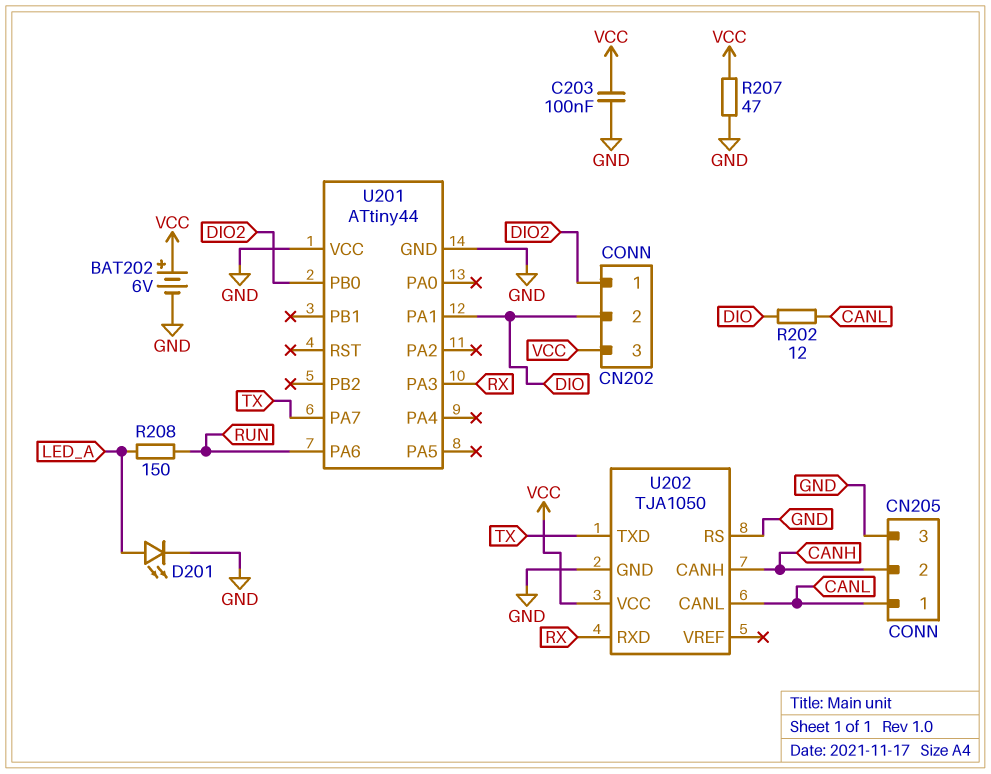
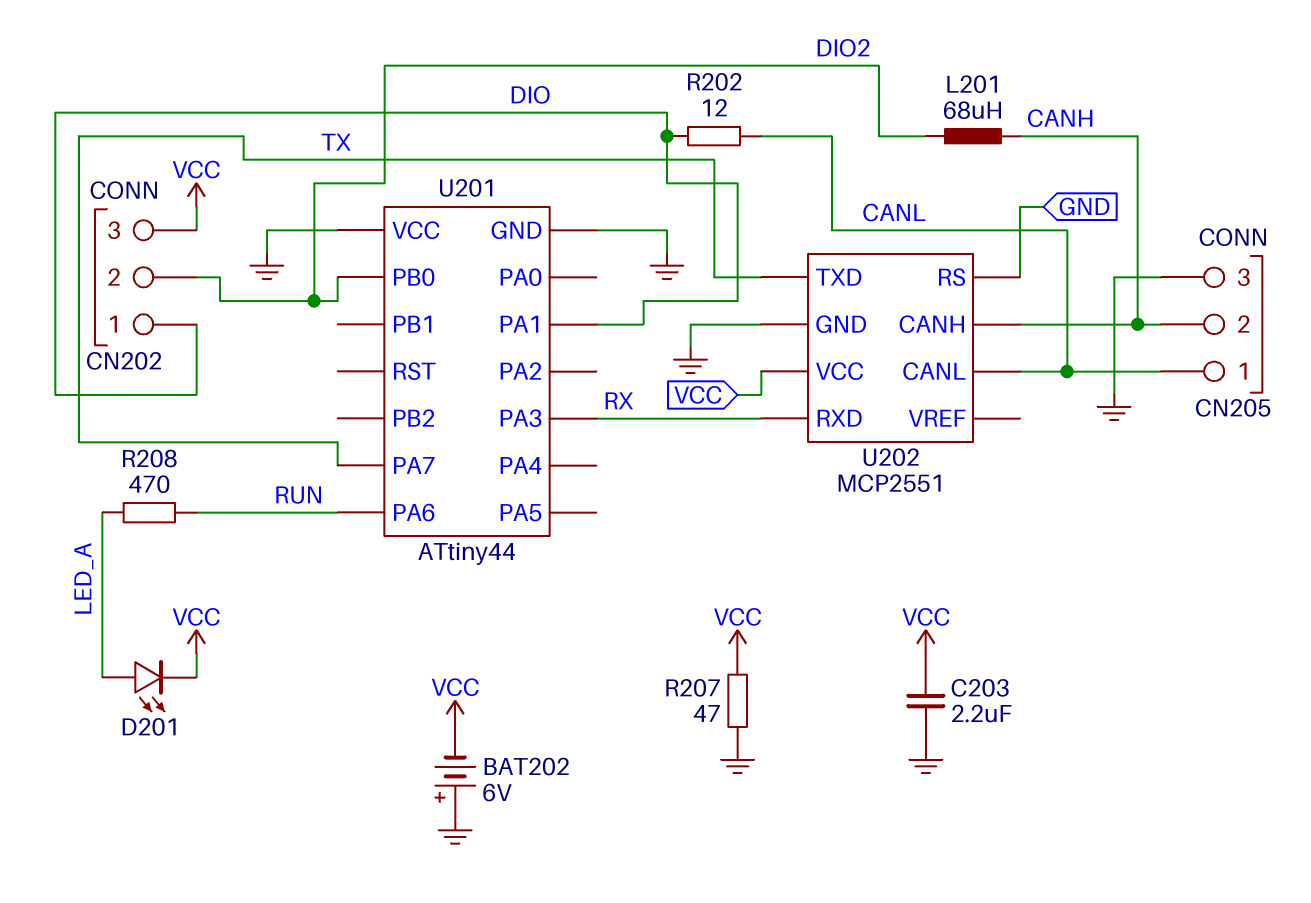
BAT202: 6V (plus VCC, minus GND) -> 6V (plus GND, minus VCC)
C203: 100nF (GND, VCC) -> 2.2uF (GND, VCC)
CN202 pin 1: DIO2 -> DIO
CN202 pin 2: DIO -> DIO2
D201: LED (A LED_A, K GND) -> LED (A LED_A, K VCC)
L201: none -> 68uH (CANH, DIO2)
R208: 150 (LED_A, RUN) -> 470 (LED_A, RUN)
U202: TJA1050 -> MCP2551

